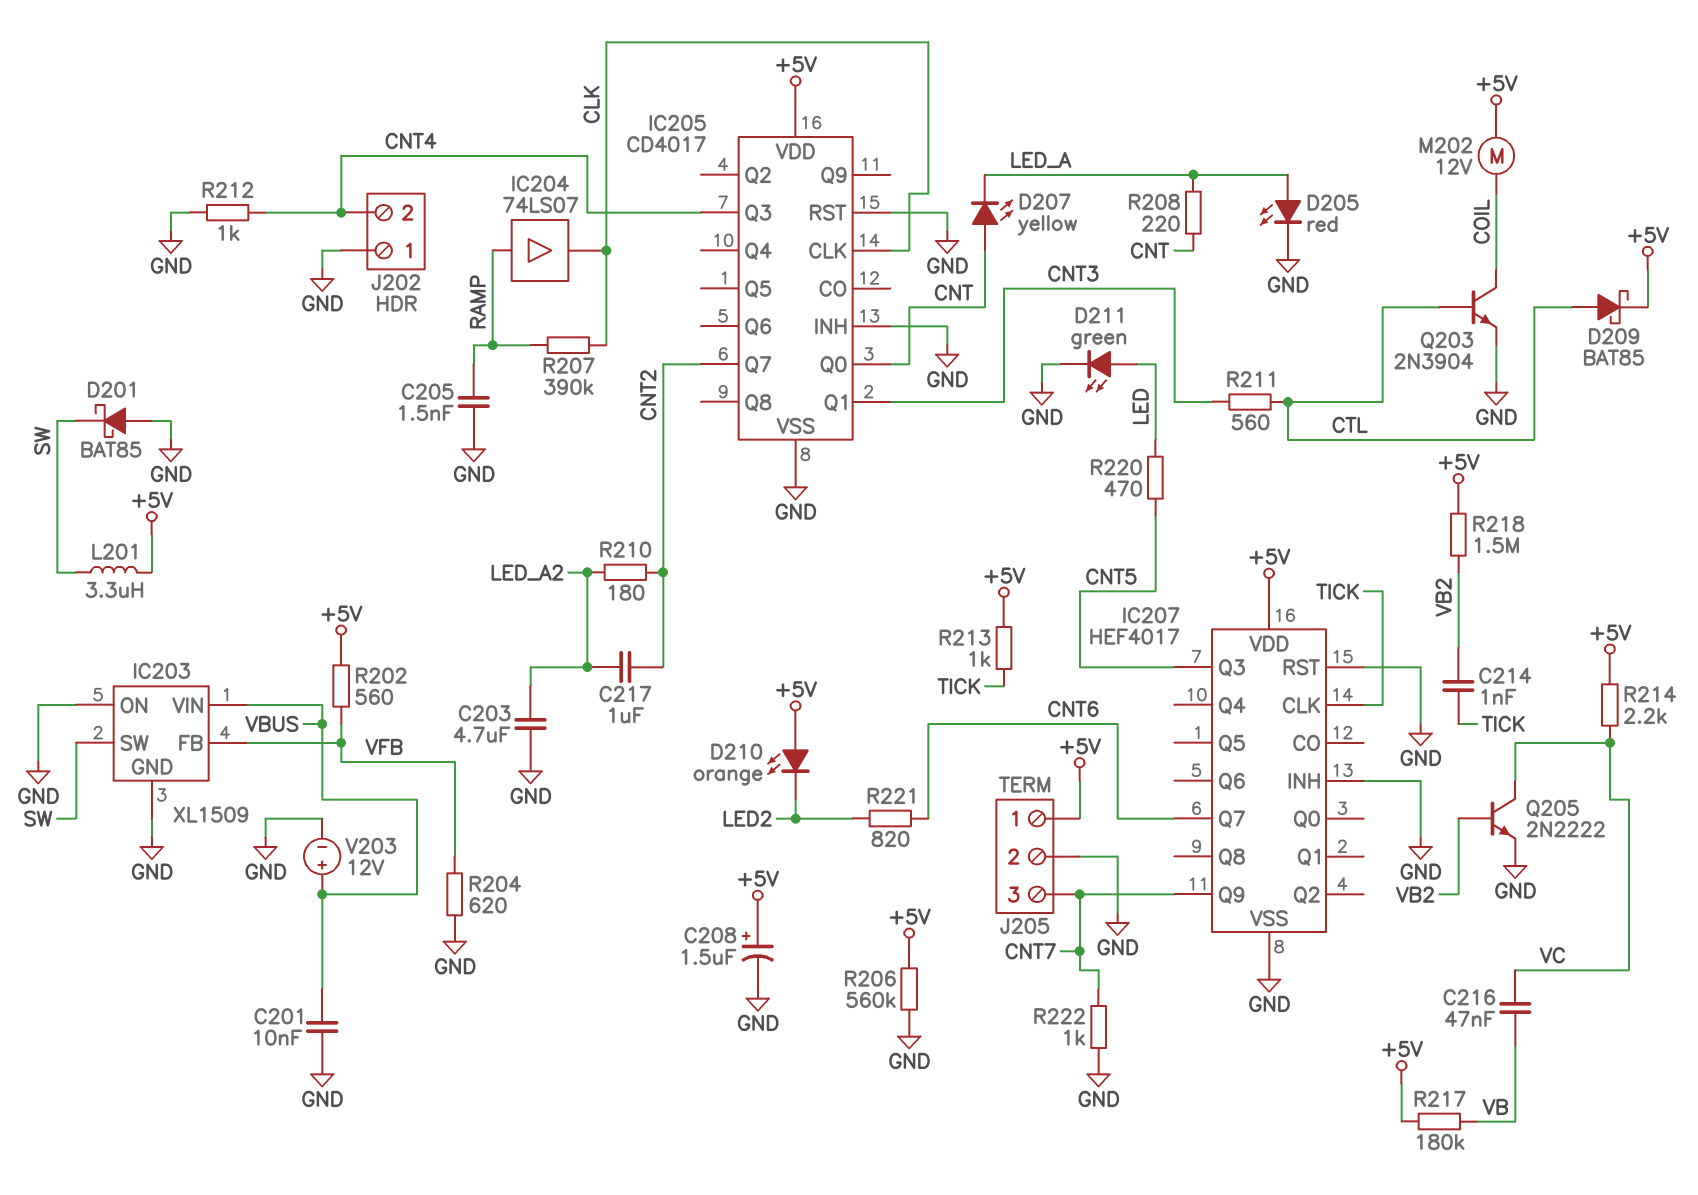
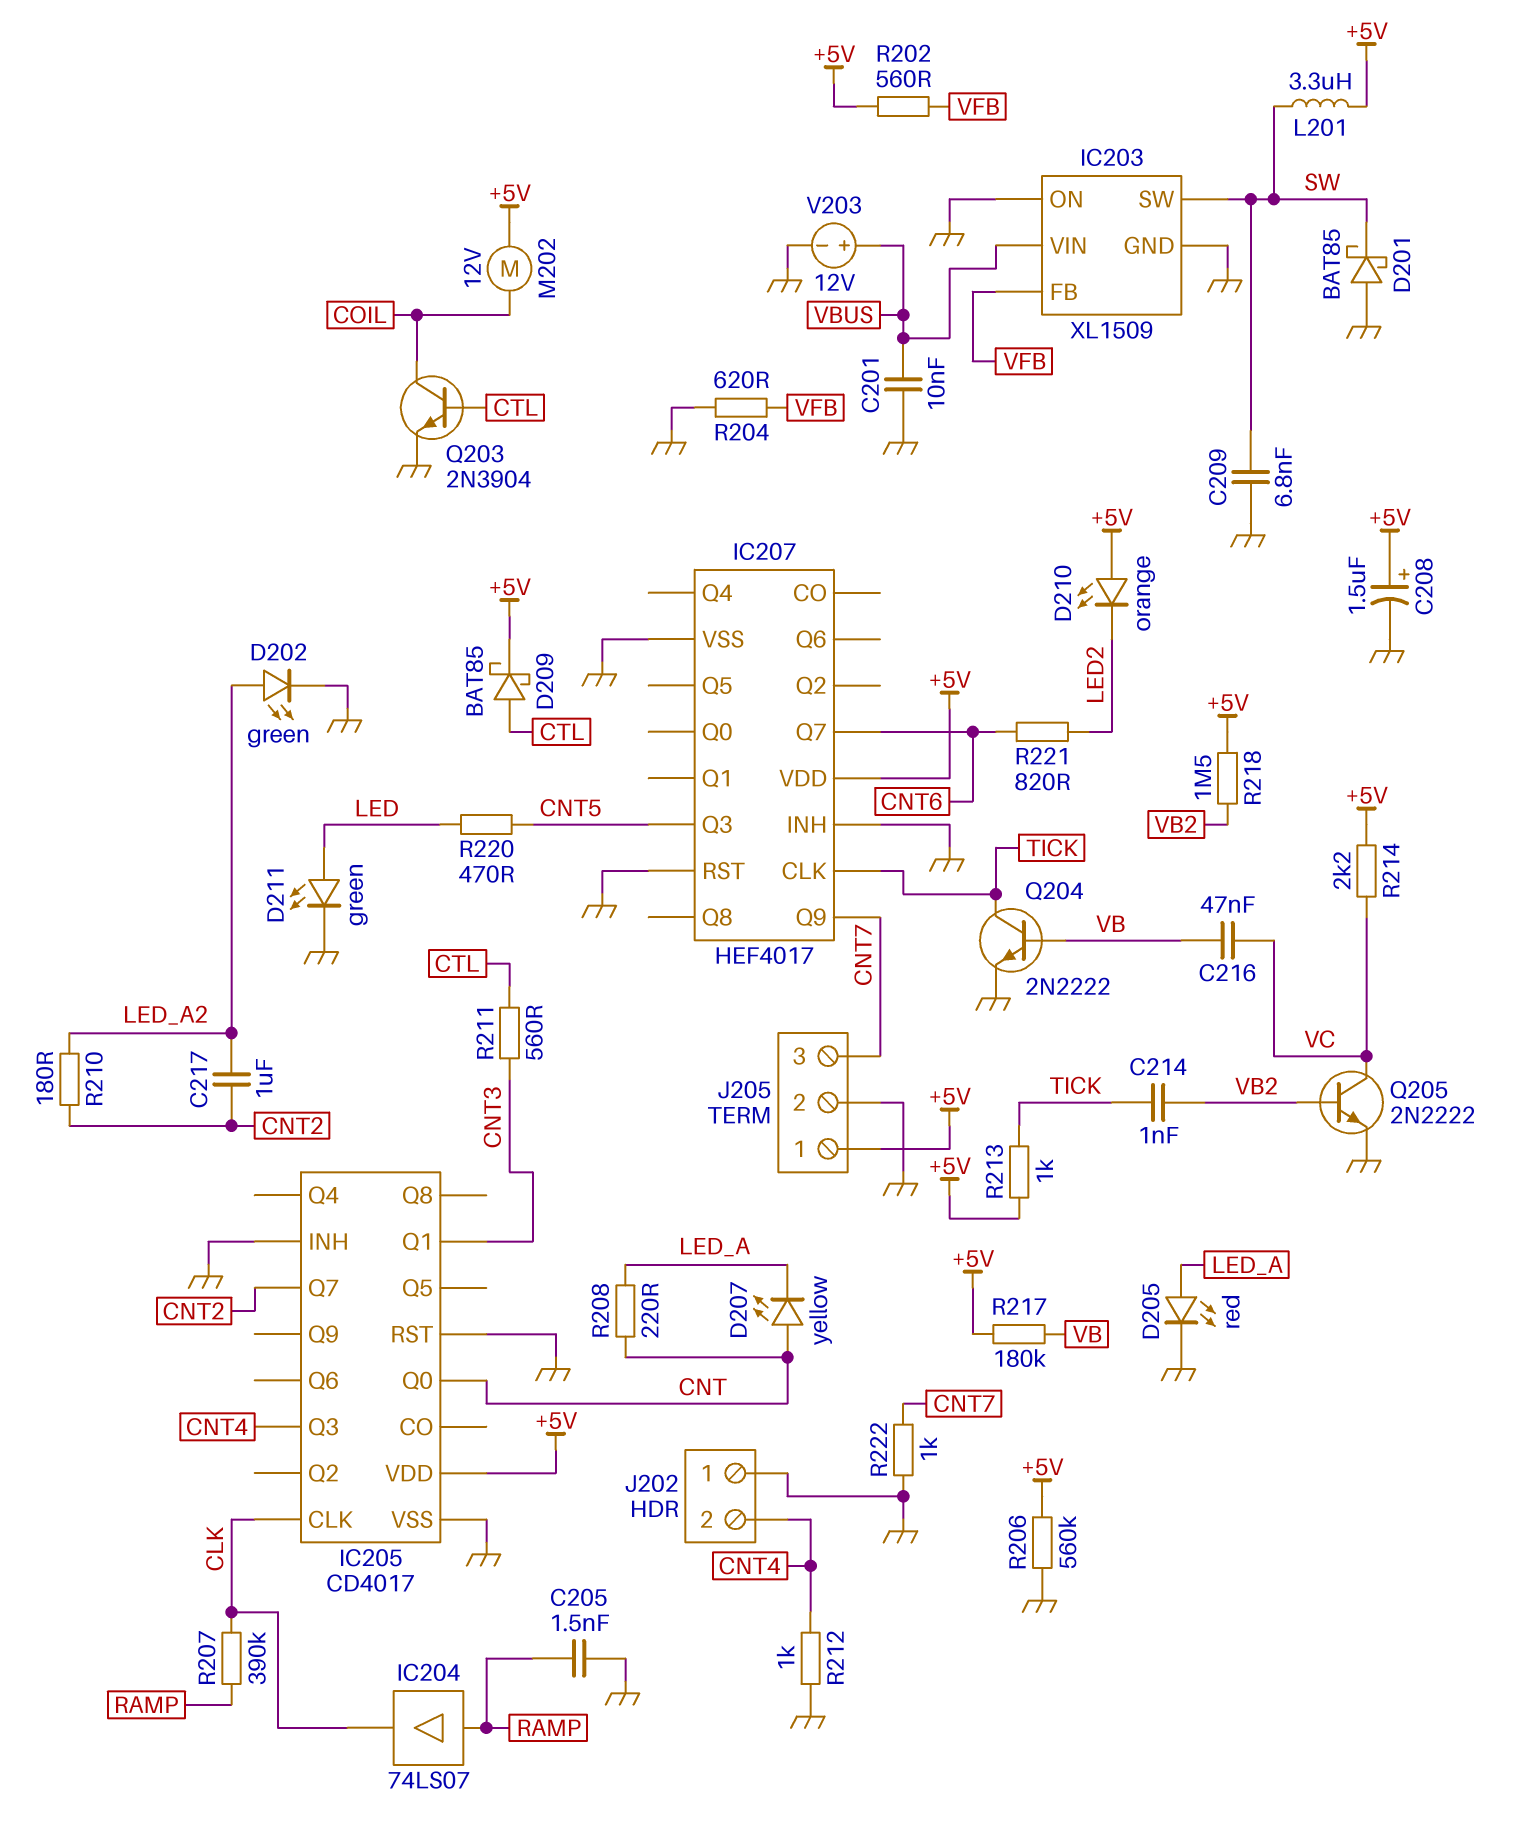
C203: 4.7uF (GND, LED_A2) -> none
C209: none -> 6.8nF (GND, SW)
D202: none -> LED green (A LED_A2, K GND)
Q204: none -> NPN 2N2222 (B VB, C TICK, E GND)

